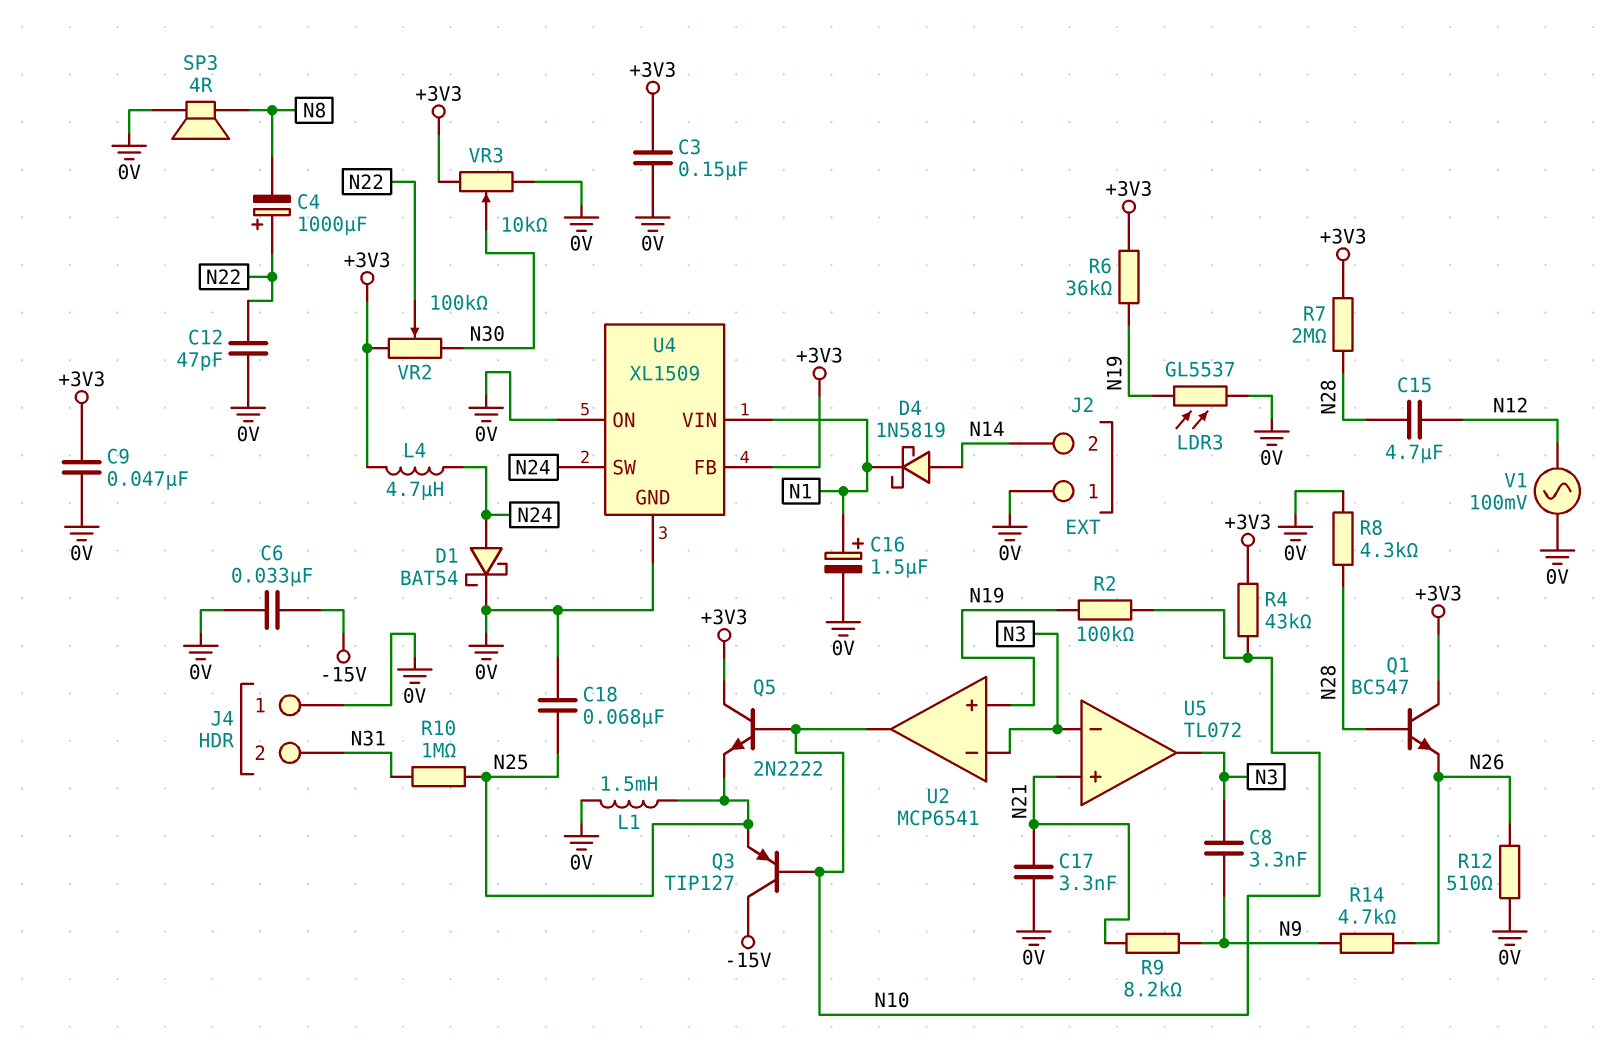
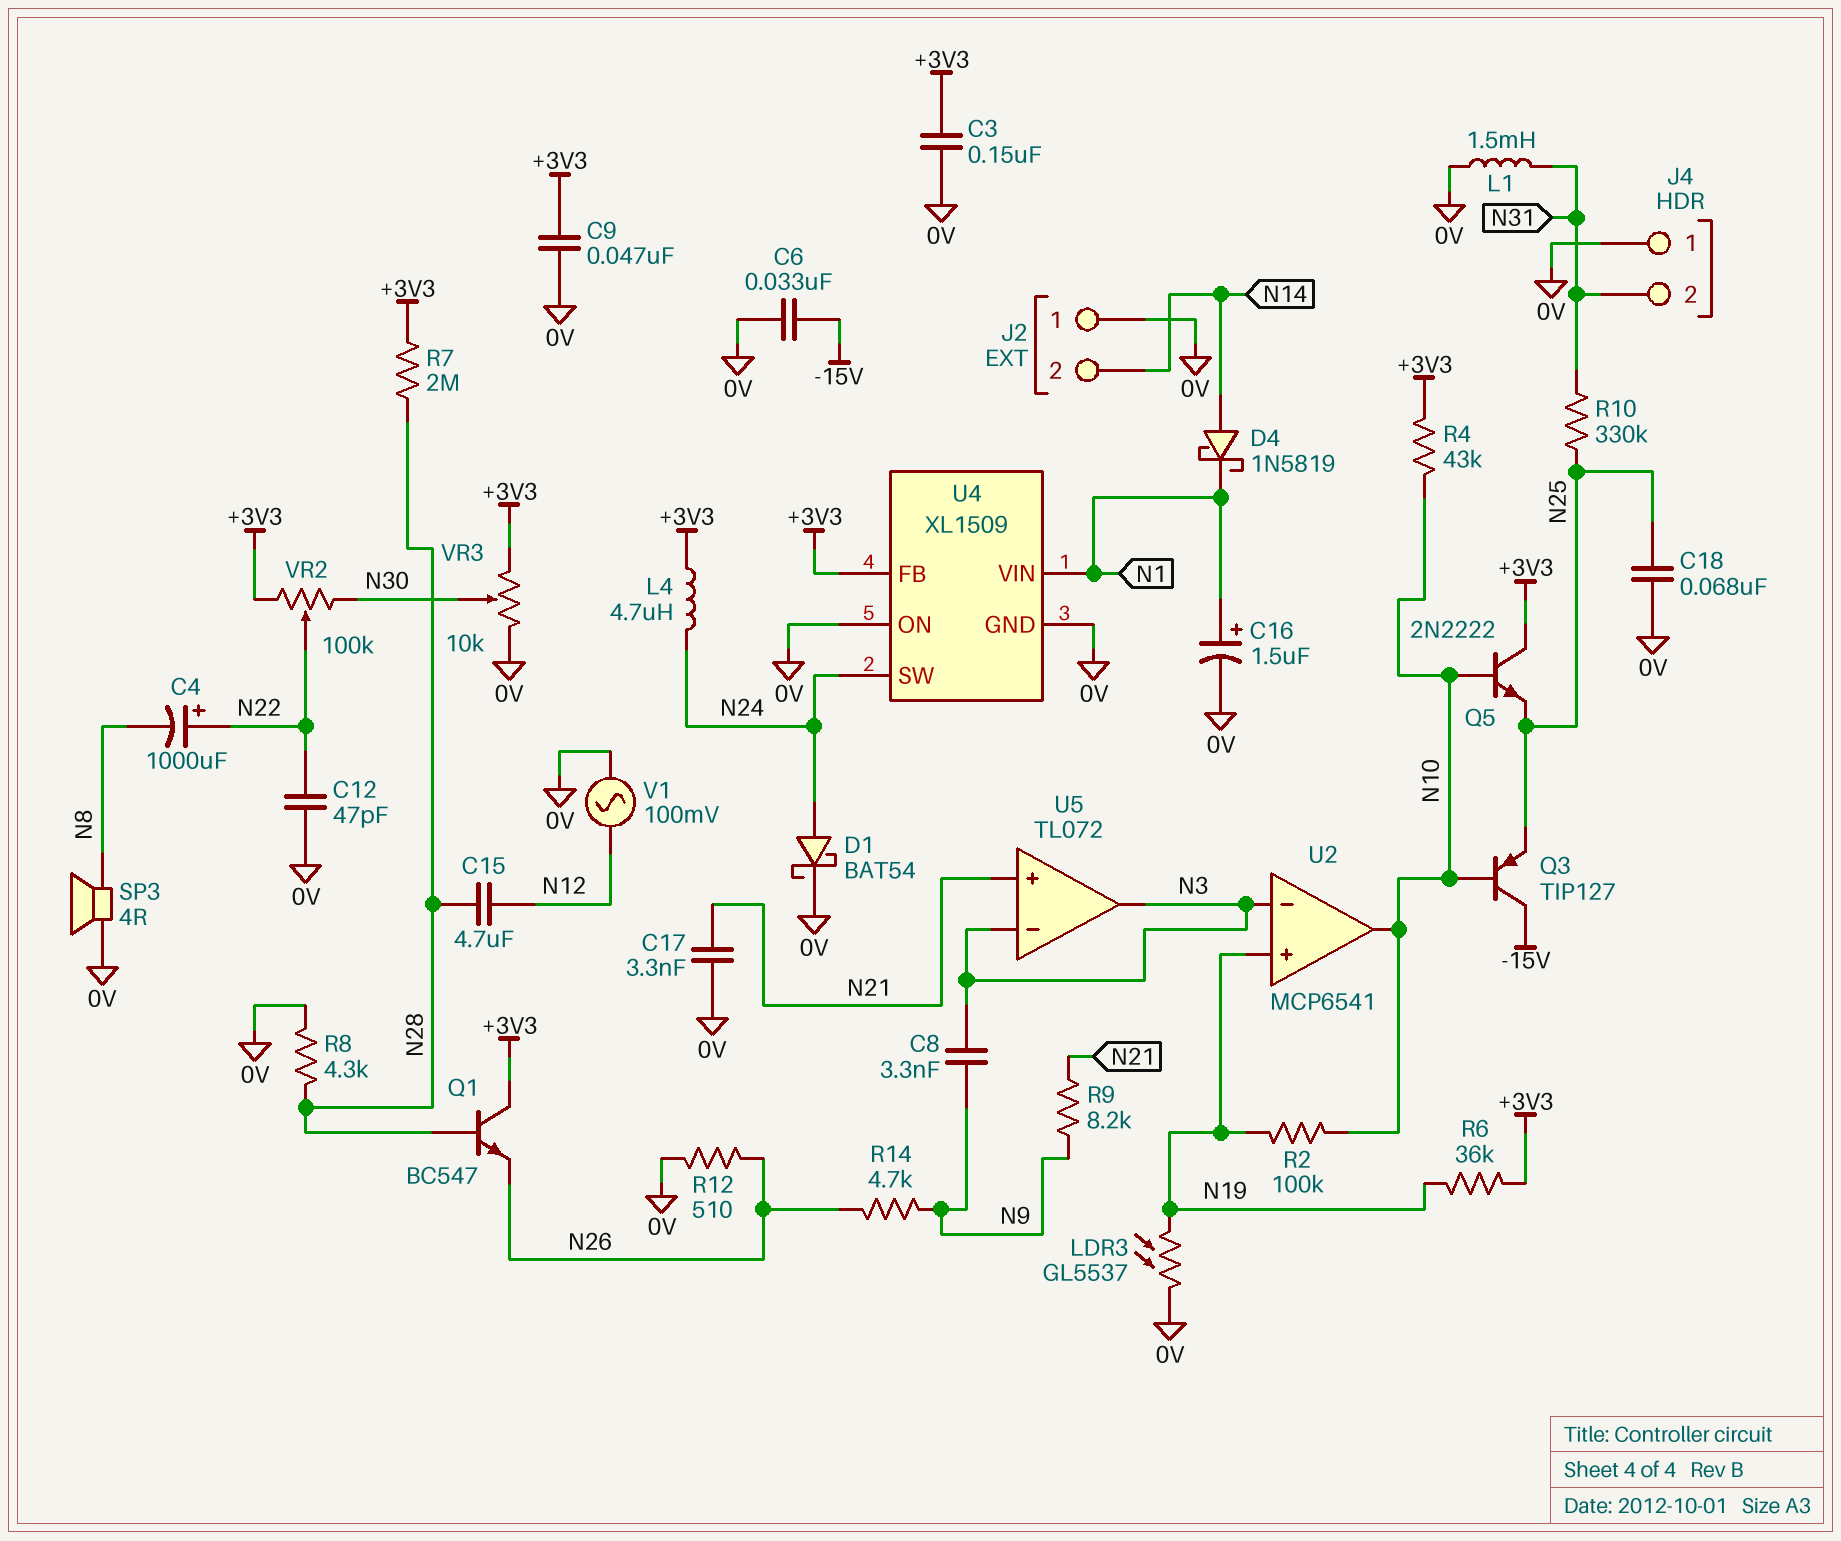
L1: 1.5mH (0V, N25) -> 1.5mH (0V, N31)
R10: 1M (N25, N31) -> 330k (N25, N31)

